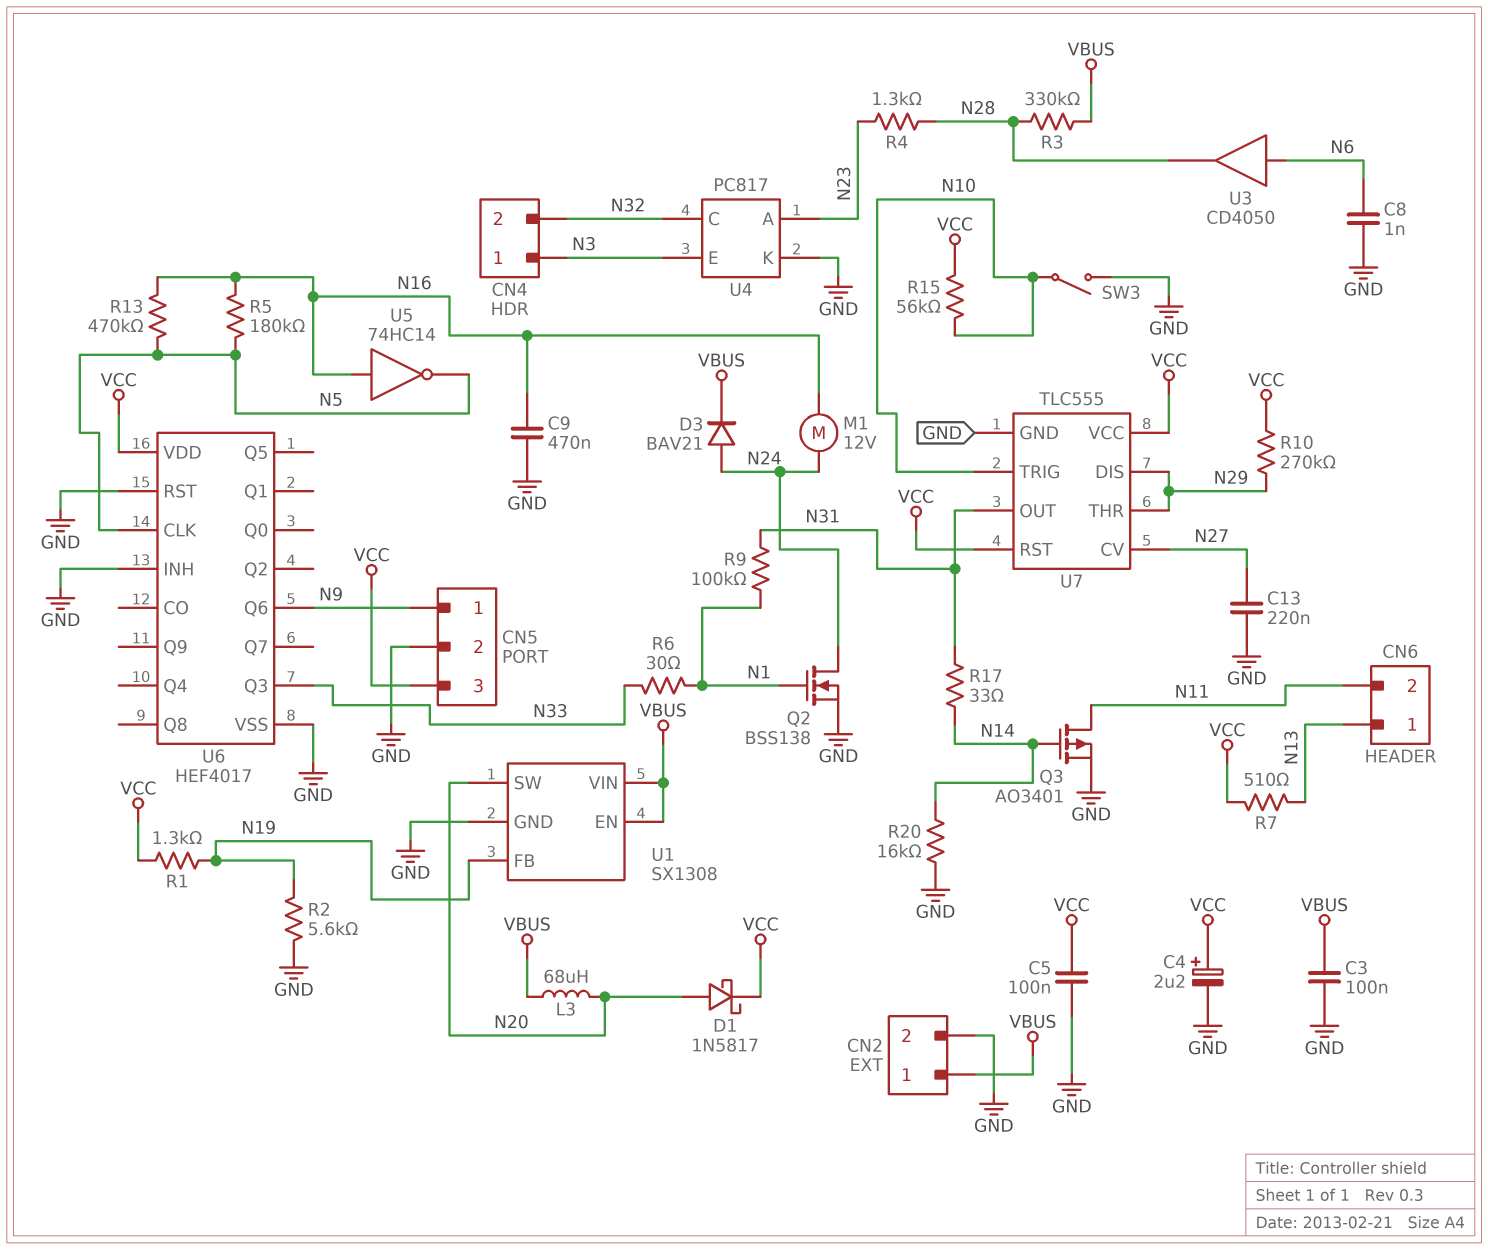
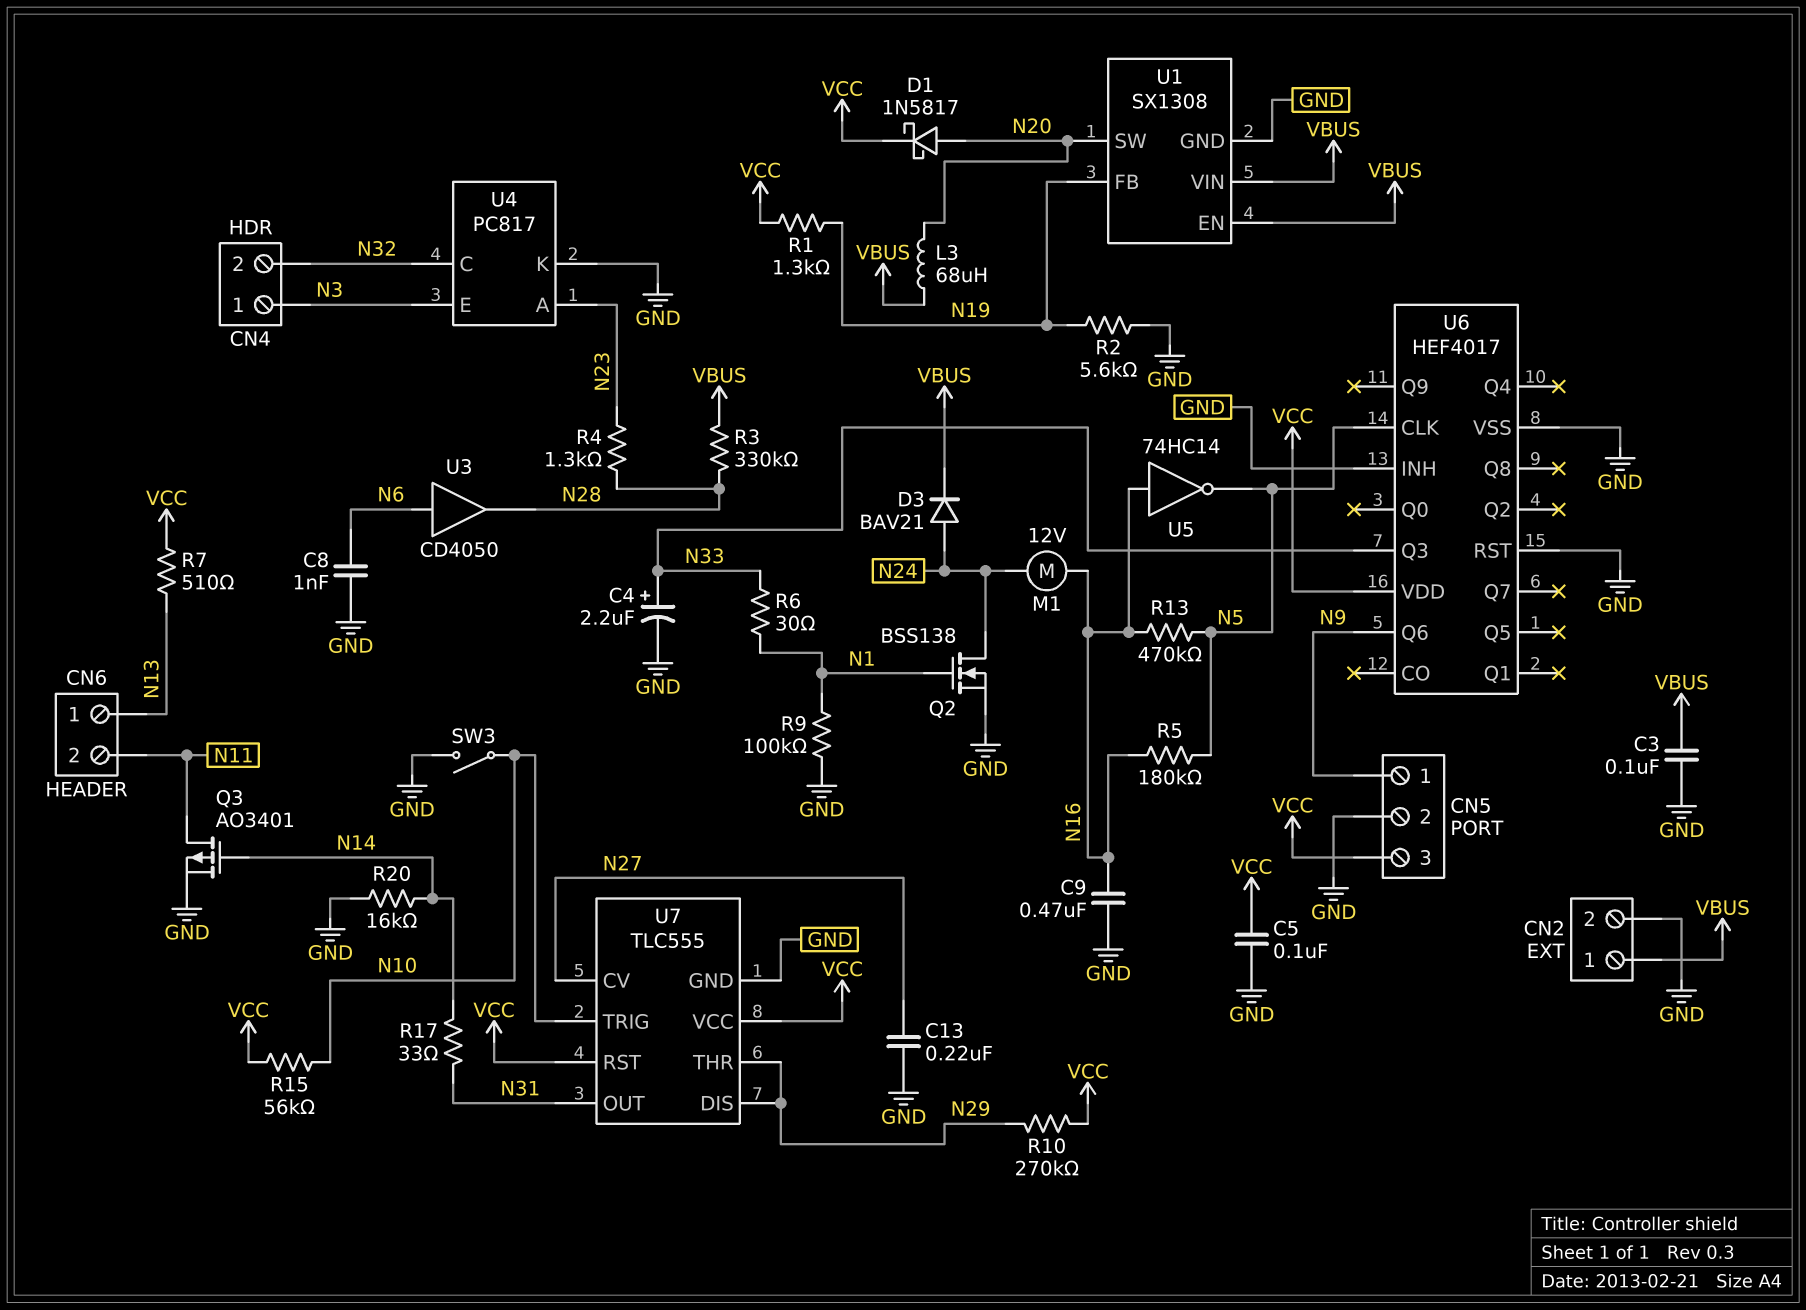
C4: 2.2uF (plus VCC, minus GND) -> 2.2uF (plus N33, minus GND)
R9: 100k (N1, N31) -> 100k (GND, N1)

